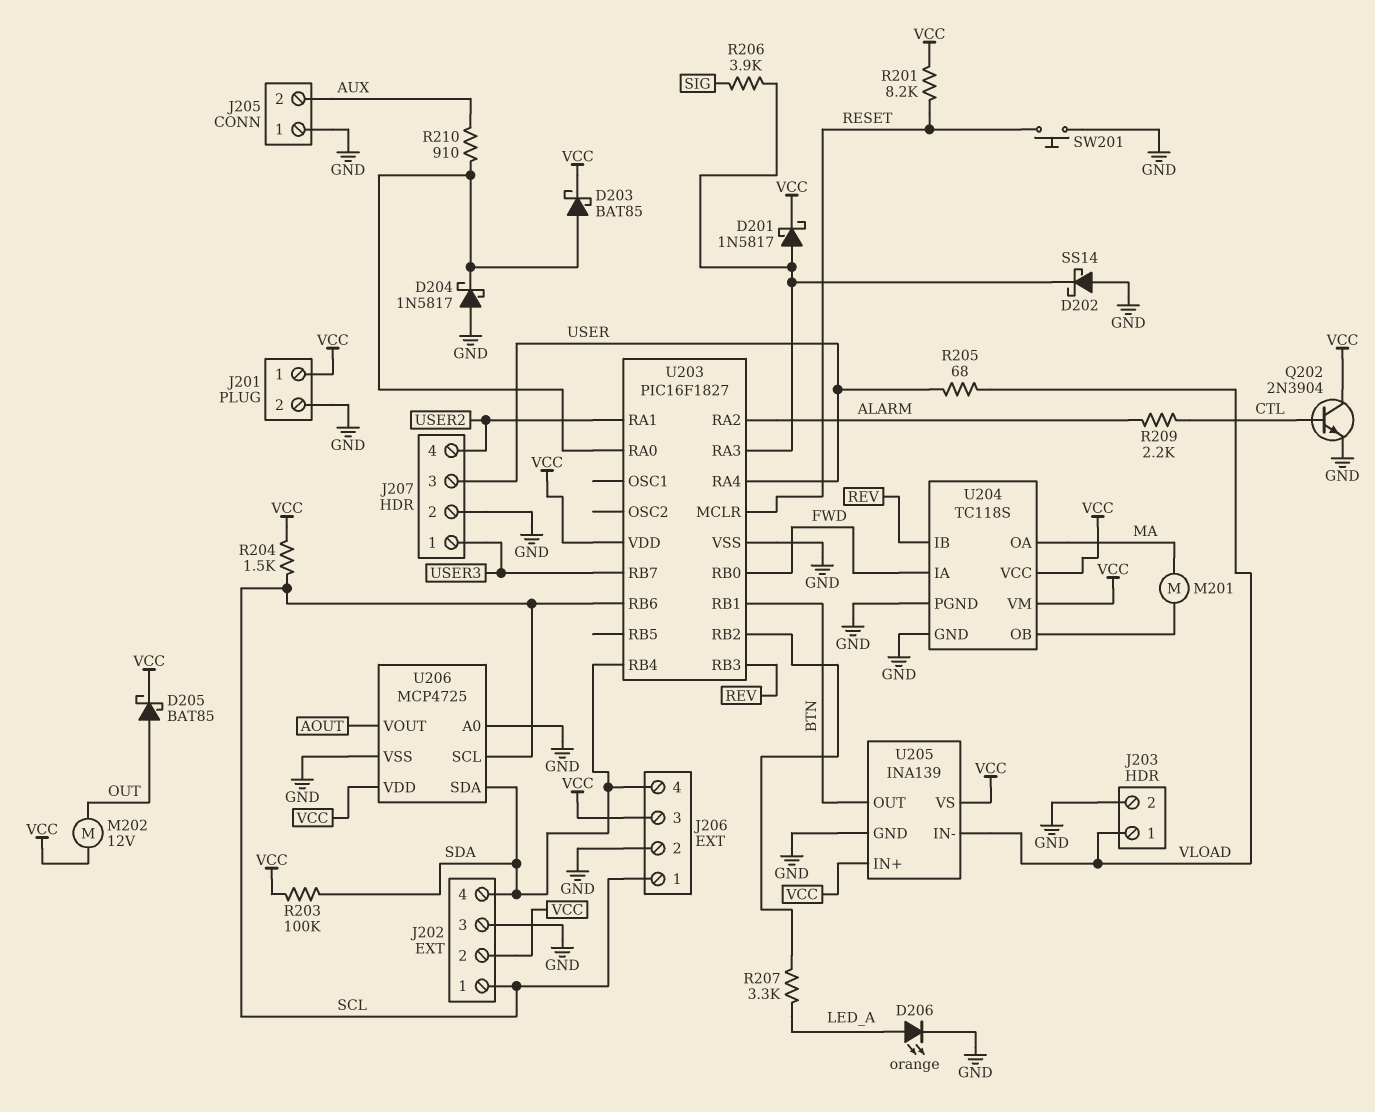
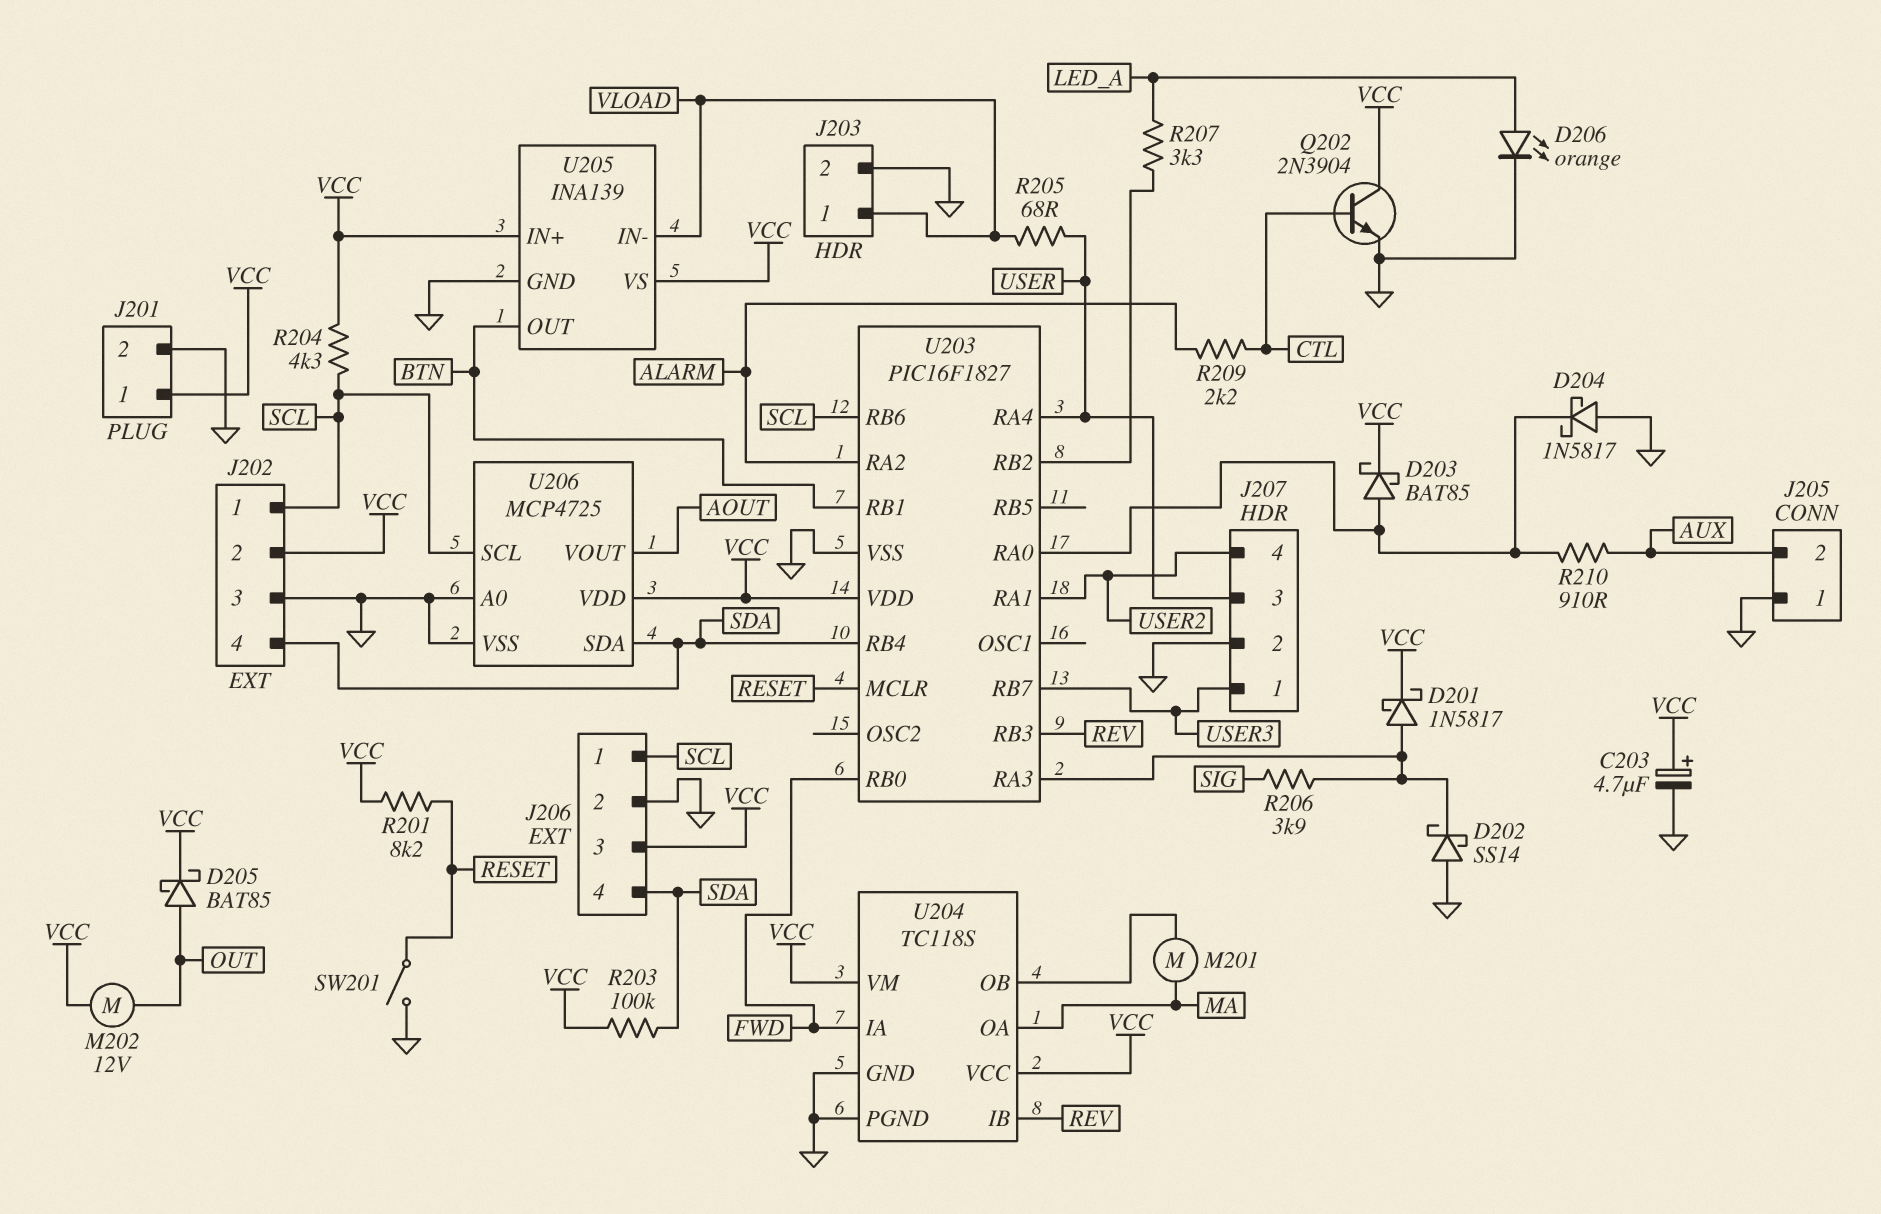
C203: none -> 4.7uF (plus VCC, minus GND)
R204: 1.5k (SCL, VCC) -> 4.3k (SCL, VCC)
SW201: button (GND, RESET) -> switch (GND, RESET)

